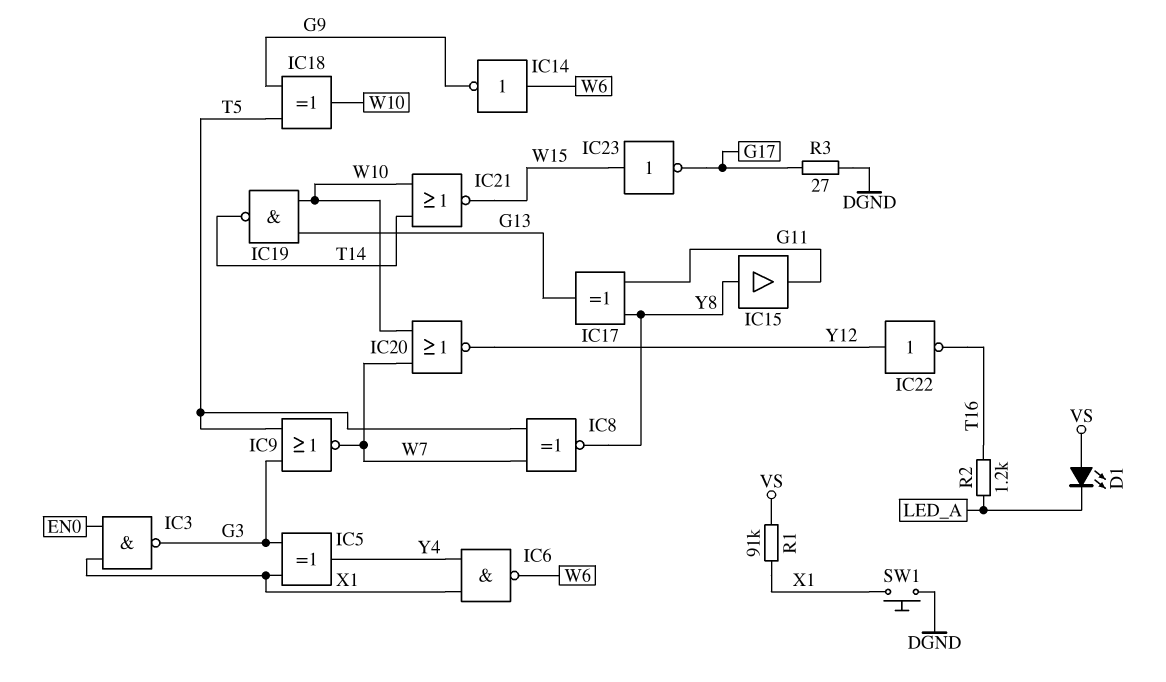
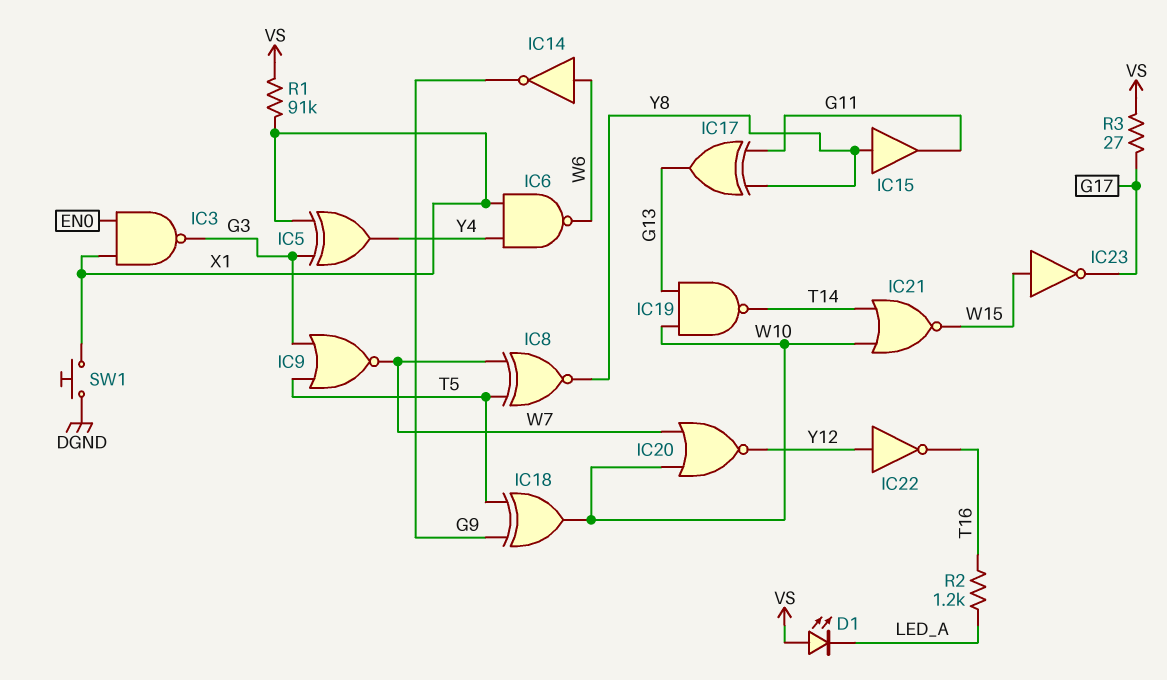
R3: 27 (DGND, G17) -> 27 (G17, VS)

